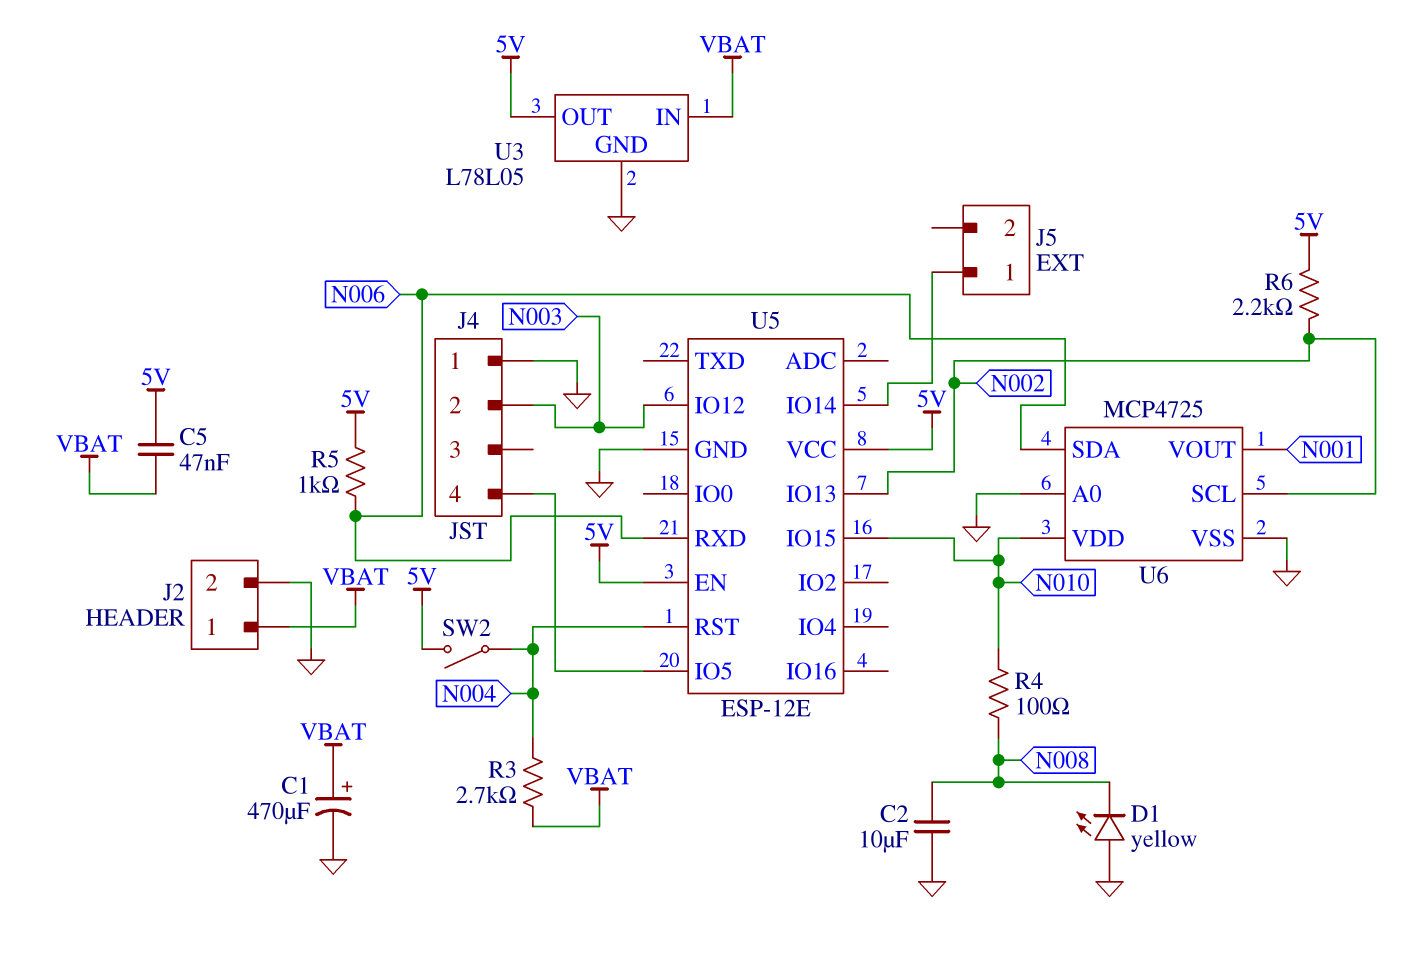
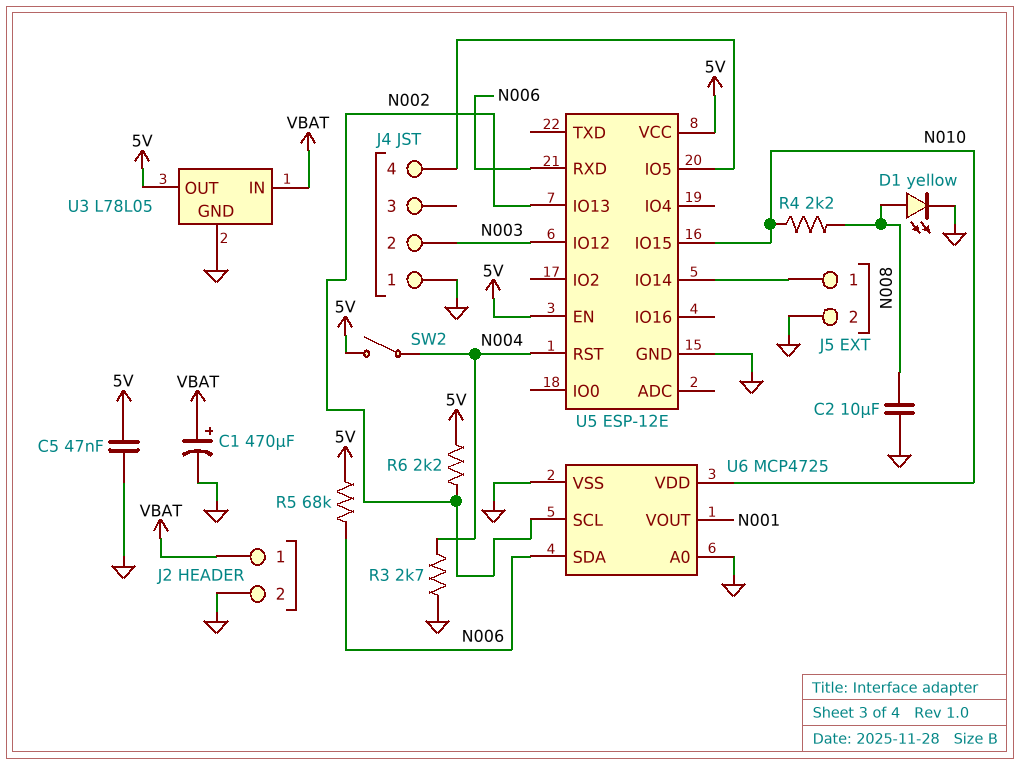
C5: 47nF (5V, VBAT) -> 47nF (5V, GND)
D1: LED yellow (A GND, K N008) -> LED yellow (A N008, K GND)
J5 pin 2: none -> GND
R3: 2.7k (N004, VBAT) -> 2.7k (GND, N004)
R4: 100 (N008, N010) -> 2.2k (N008, N010)
R5: 1k (5V, N006) -> 68k (5V, N006)

